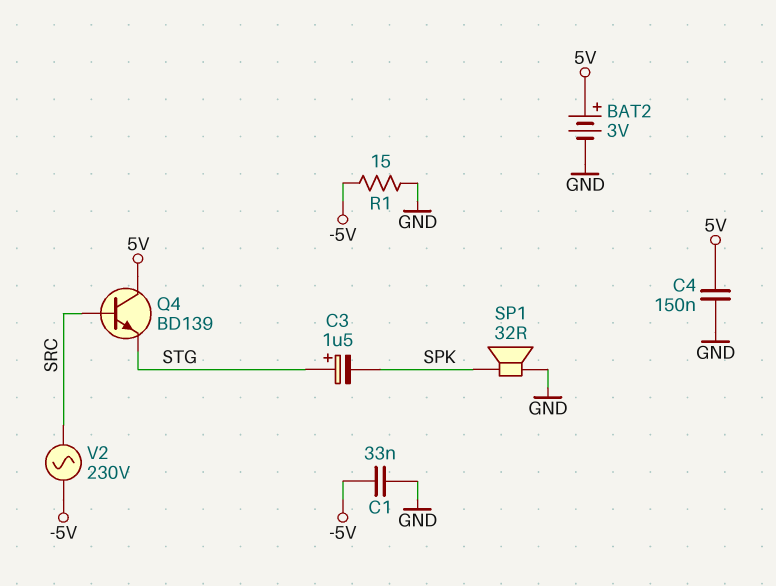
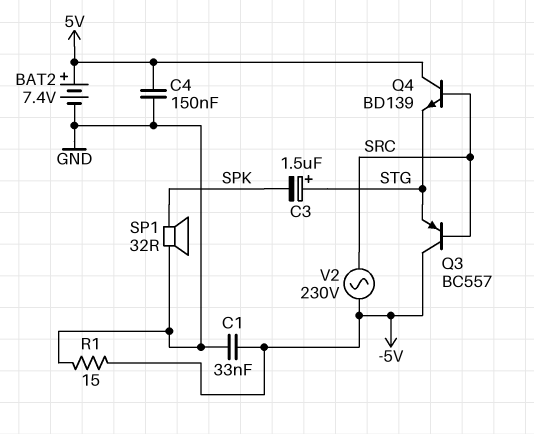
BAT2: 3V (plus 5V, minus GND) -> 7.4V (plus 5V, minus GND)
Q3: none -> PNP BC557 (B SRC, C -5V, E STG)

